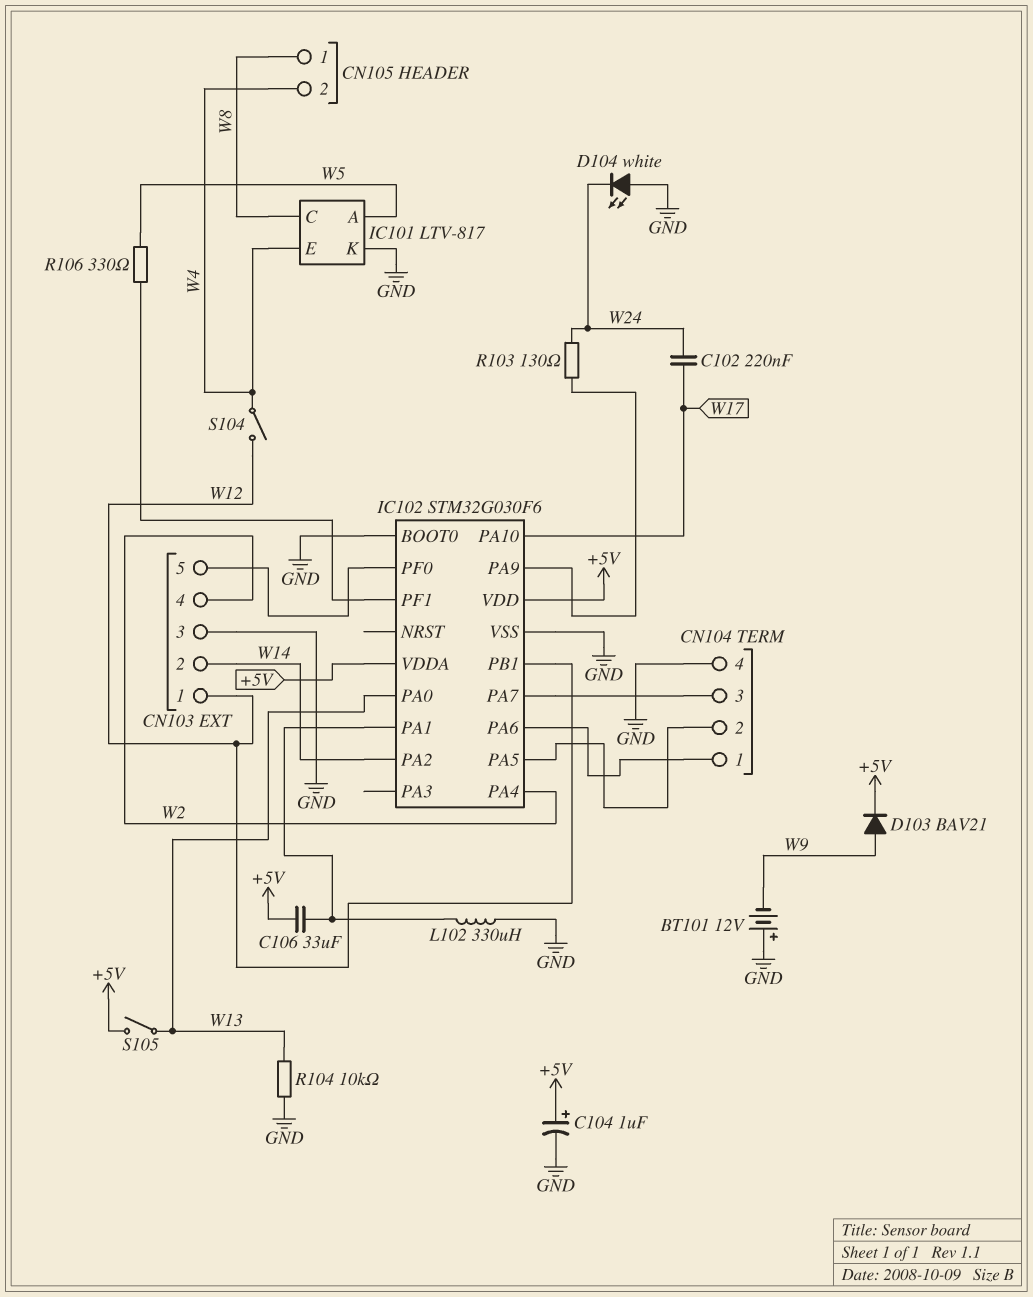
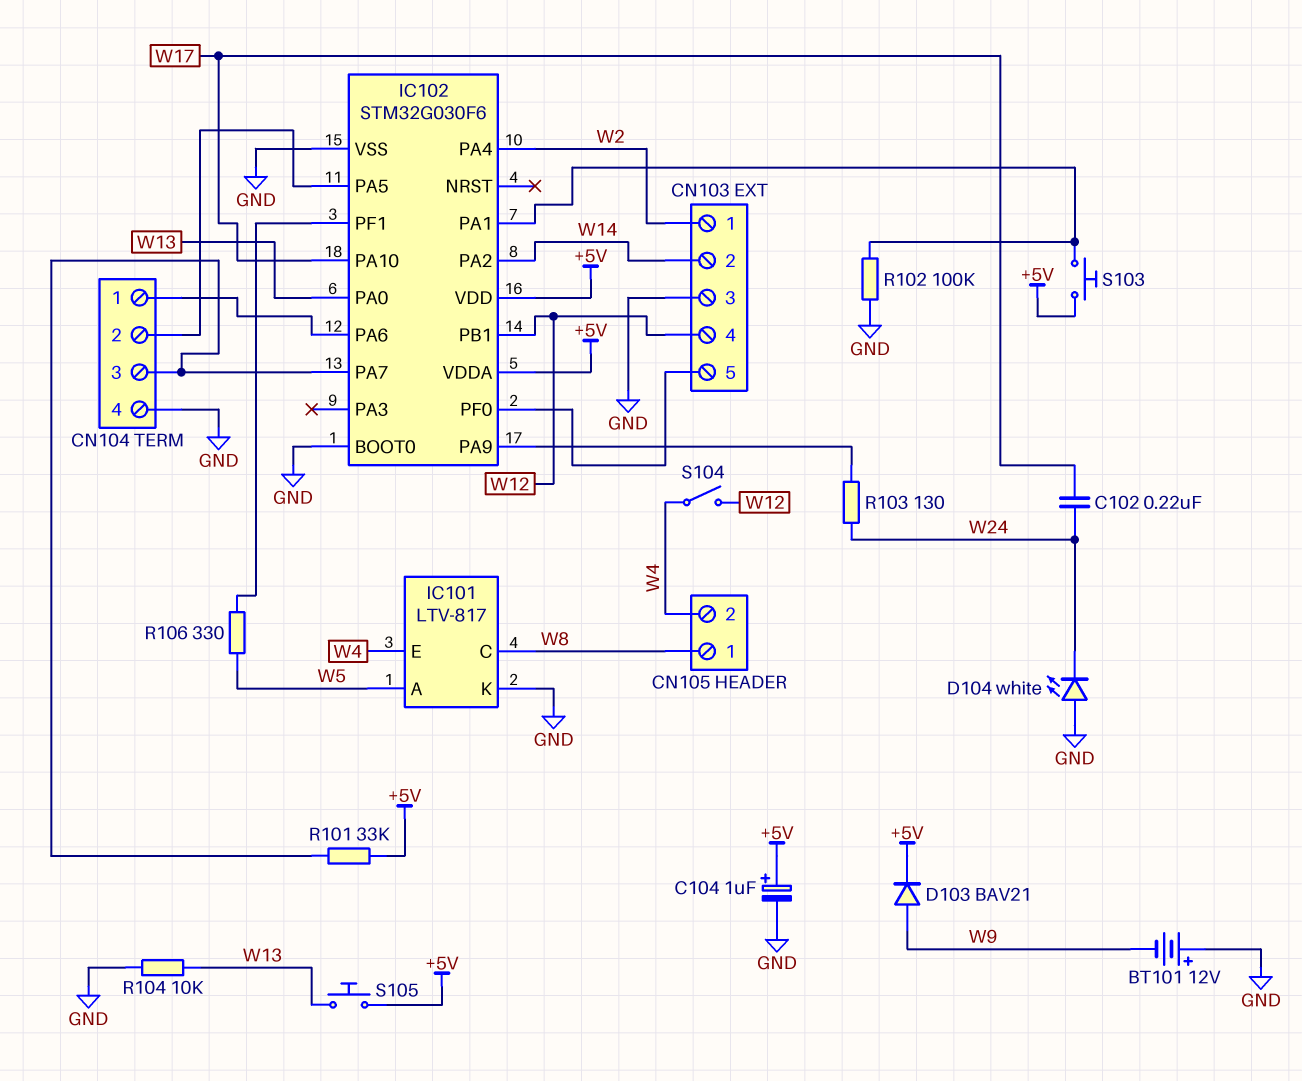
C106: 33uF (+5V, IC102/PA1) -> none
CN103 pin 1: W12 -> W2
CN103 pin 4: W2 -> W12
L102: 330uH (GND, IC102/PA1) -> none
R101: none -> 33k (+5V, CN104/3)
R102: none -> 100k (GND, IC102/PA1)
S103: none -> button (+5V, IC102/PA1)
S105: switch (+5V, W13) -> button (+5V, W13)

